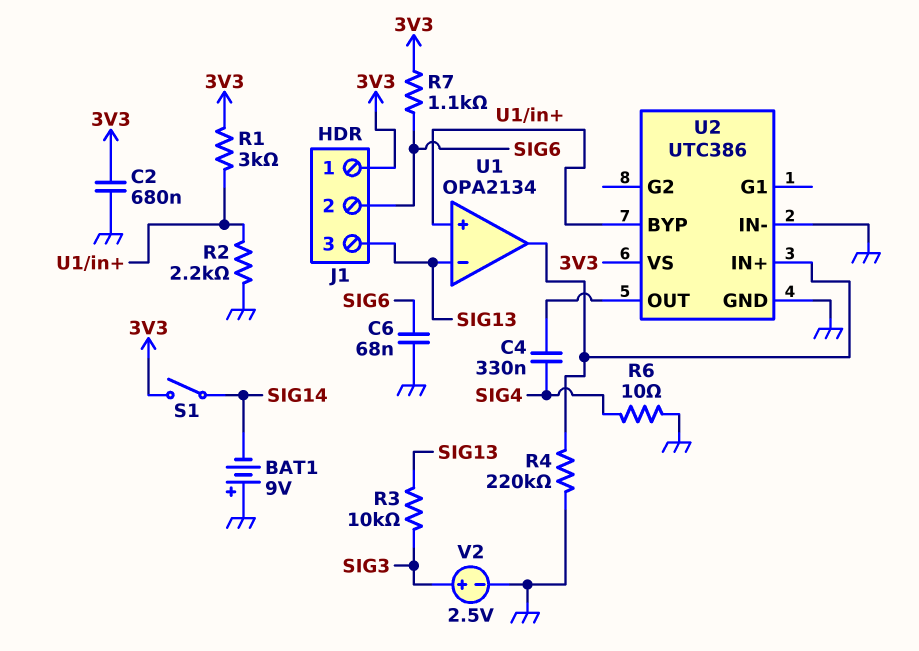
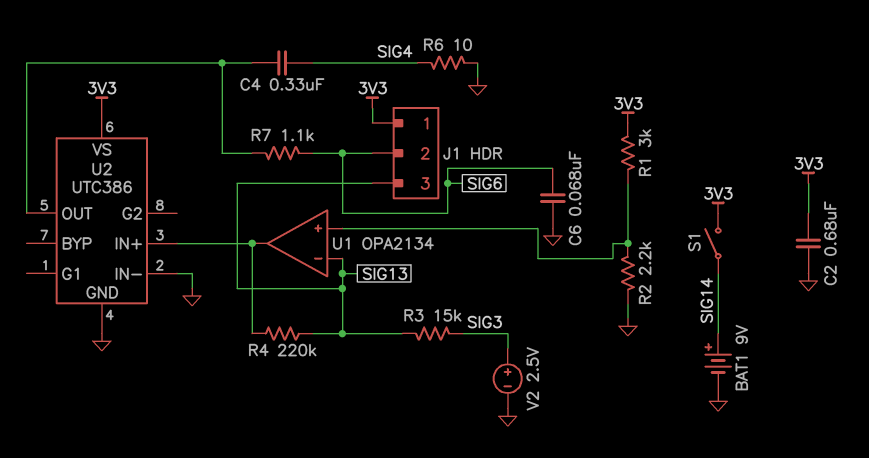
BAT1: 9V (plus GND, minus SIG14) -> 9V (plus SIG14, minus GND)
R3: 10k (SIG3, SIG13) -> 15k (SIG3, SIG13)
R4: 220k (GND, U1/out) -> 220k (SIG13, U1/out)
R7: 1.1k (3V3, SIG6) -> 1.1k (SIG6, U2/OUT)
U2 pin BYP: U1/in+ -> none

